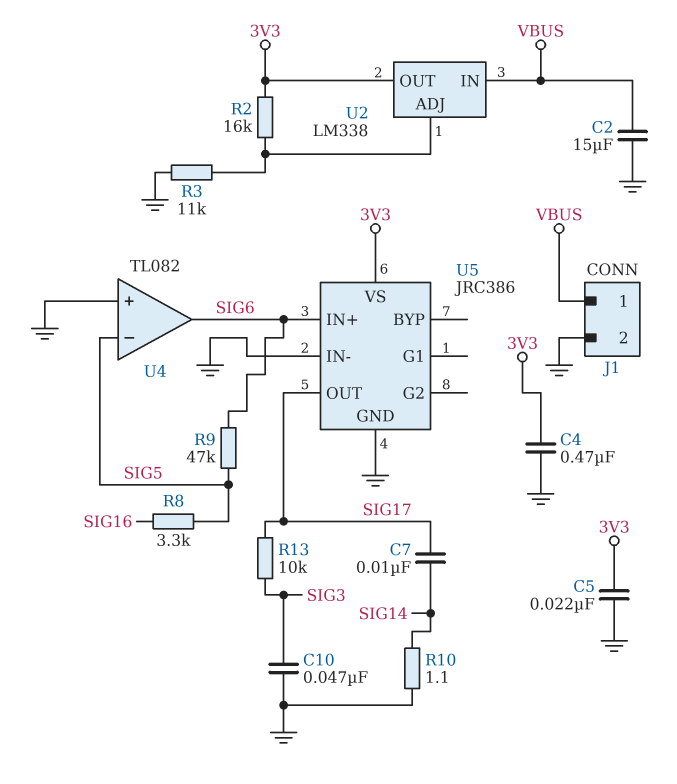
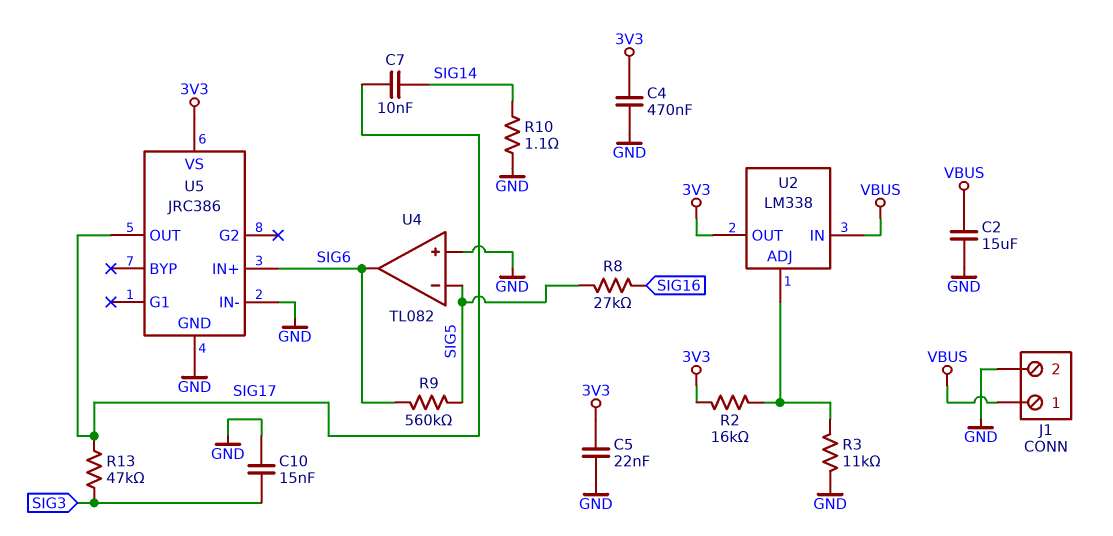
C10: 47nF (GND, SIG3) -> 15nF (GND, SIG3)
R8: 3.3k (SIG5, SIG16) -> 27k (SIG5, SIG16)
R9: 47k (SIG5, SIG6) -> 560k (SIG5, SIG6)
R13: 10k (SIG3, SIG17) -> 47k (SIG3, SIG17)

